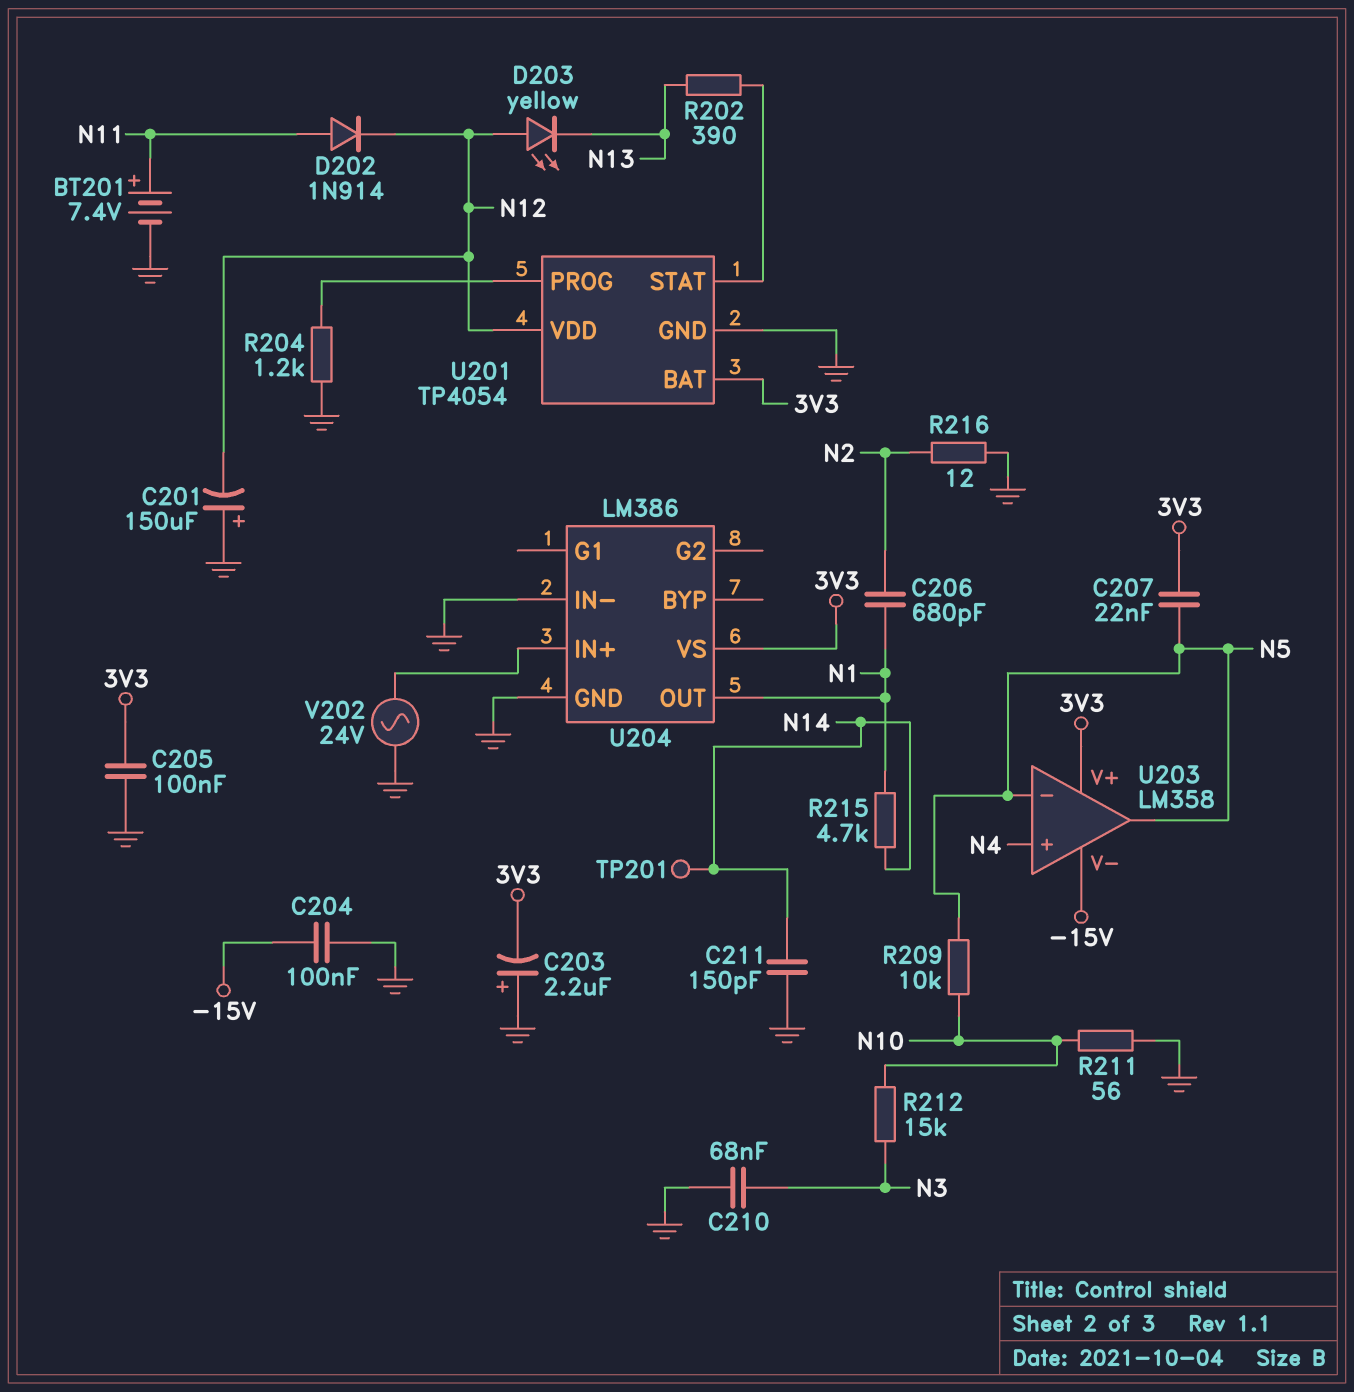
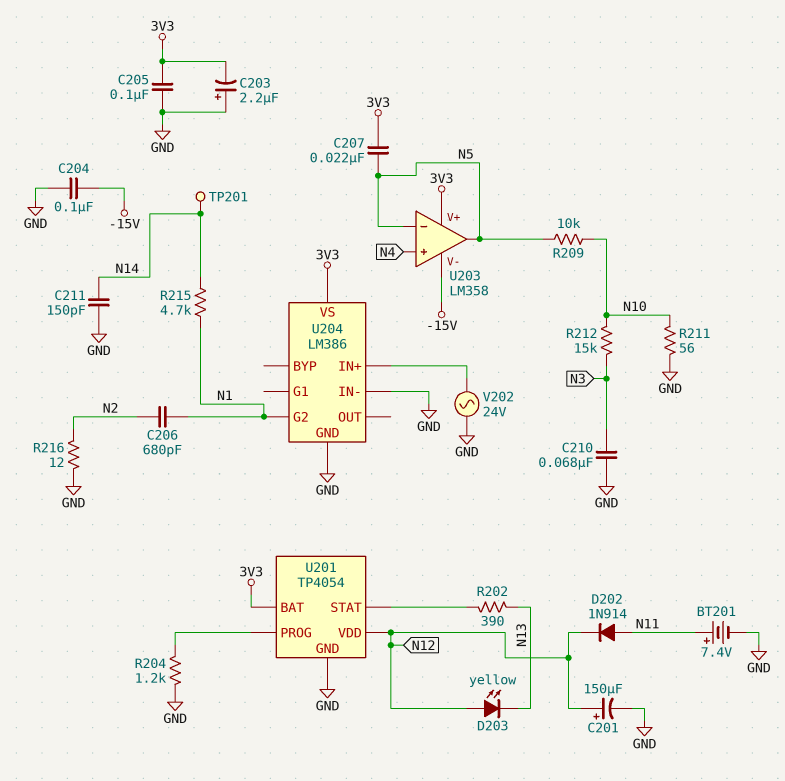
C201: 150uF (plus GND, minus N12) -> 150uF (plus N12, minus GND)
U204 pin G2: none -> N1
U204 pin OUT: N1 -> none

